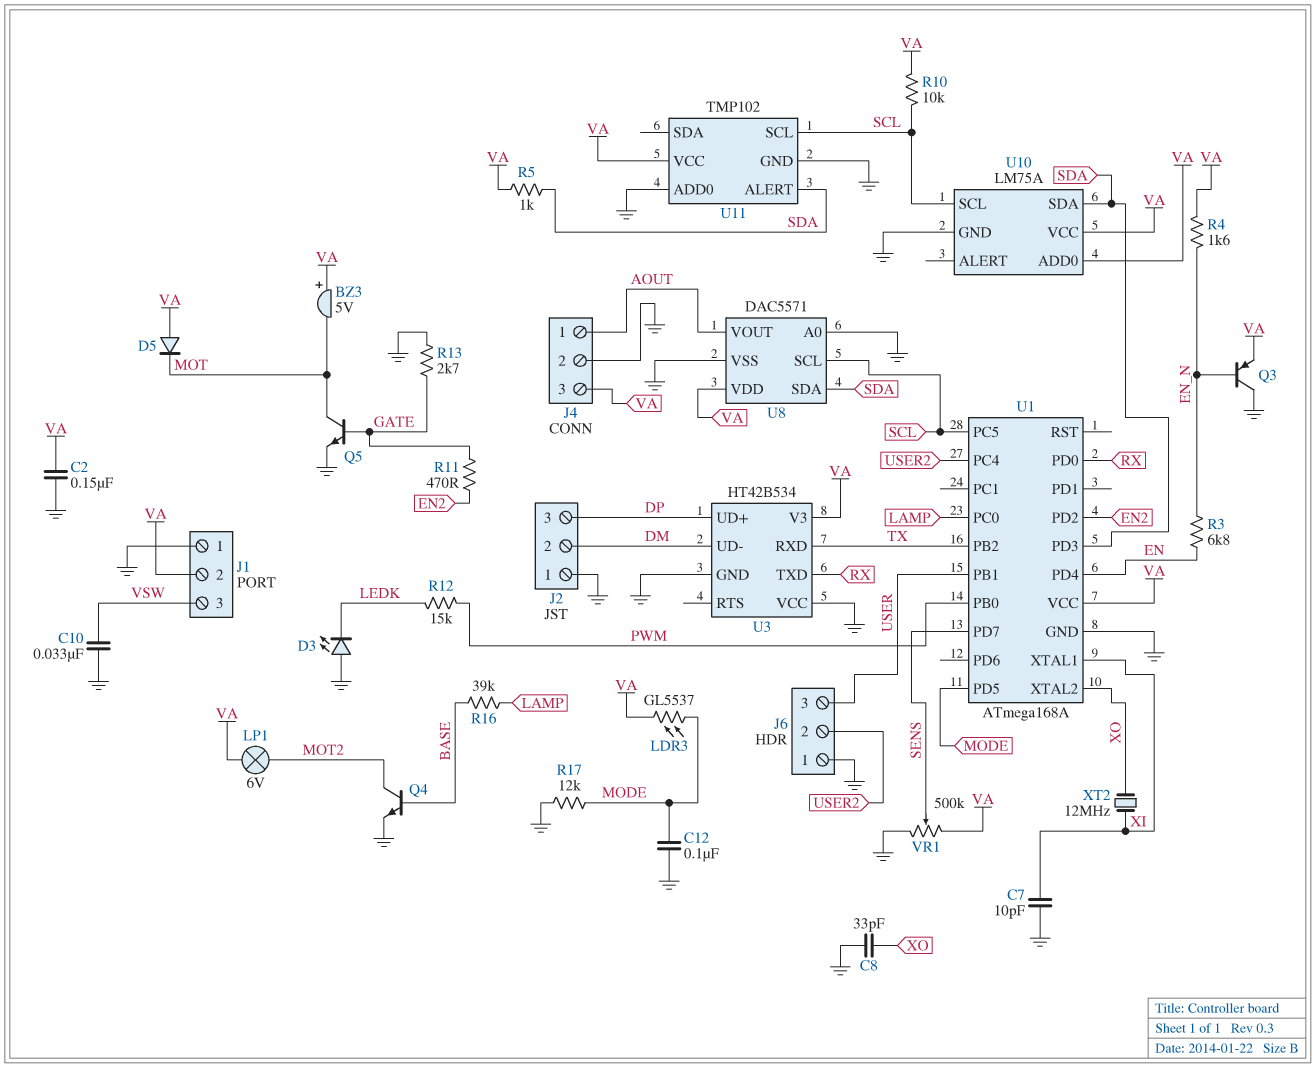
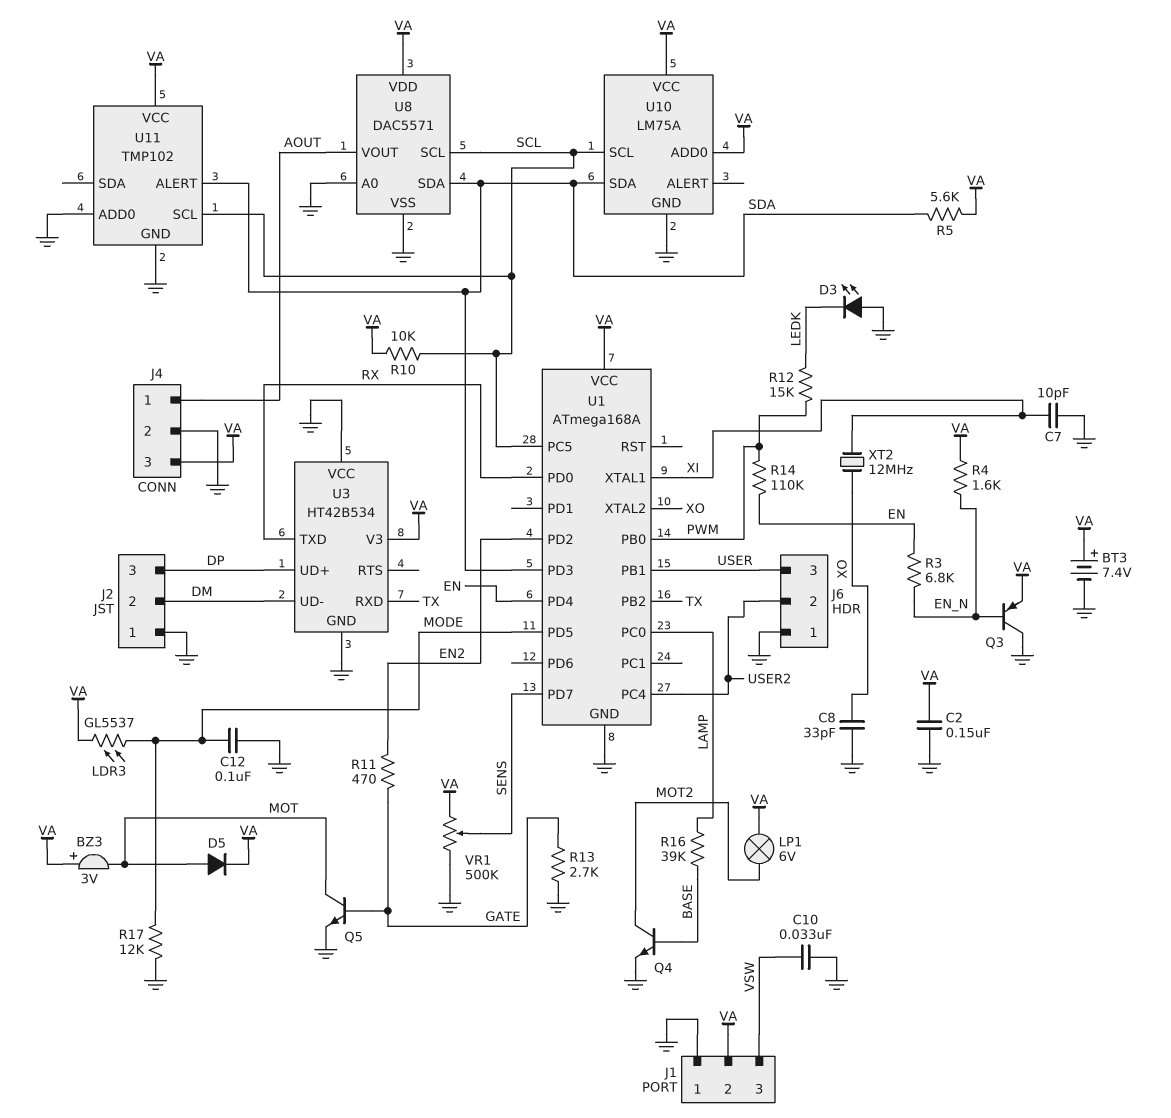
BT3: none -> 7.4V (plus VA, minus GND)
BZ3: buzzer 5V (plus VA, minus MOT) -> buzzer 3V (plus VA, minus MOT)
D5: diode (A VA, K MOT) -> diode (A MOT, K VA)
R5: 1k (SDA, VA) -> 5.6k (SDA, VA)
R14: none -> 110k (EN, PWM)

